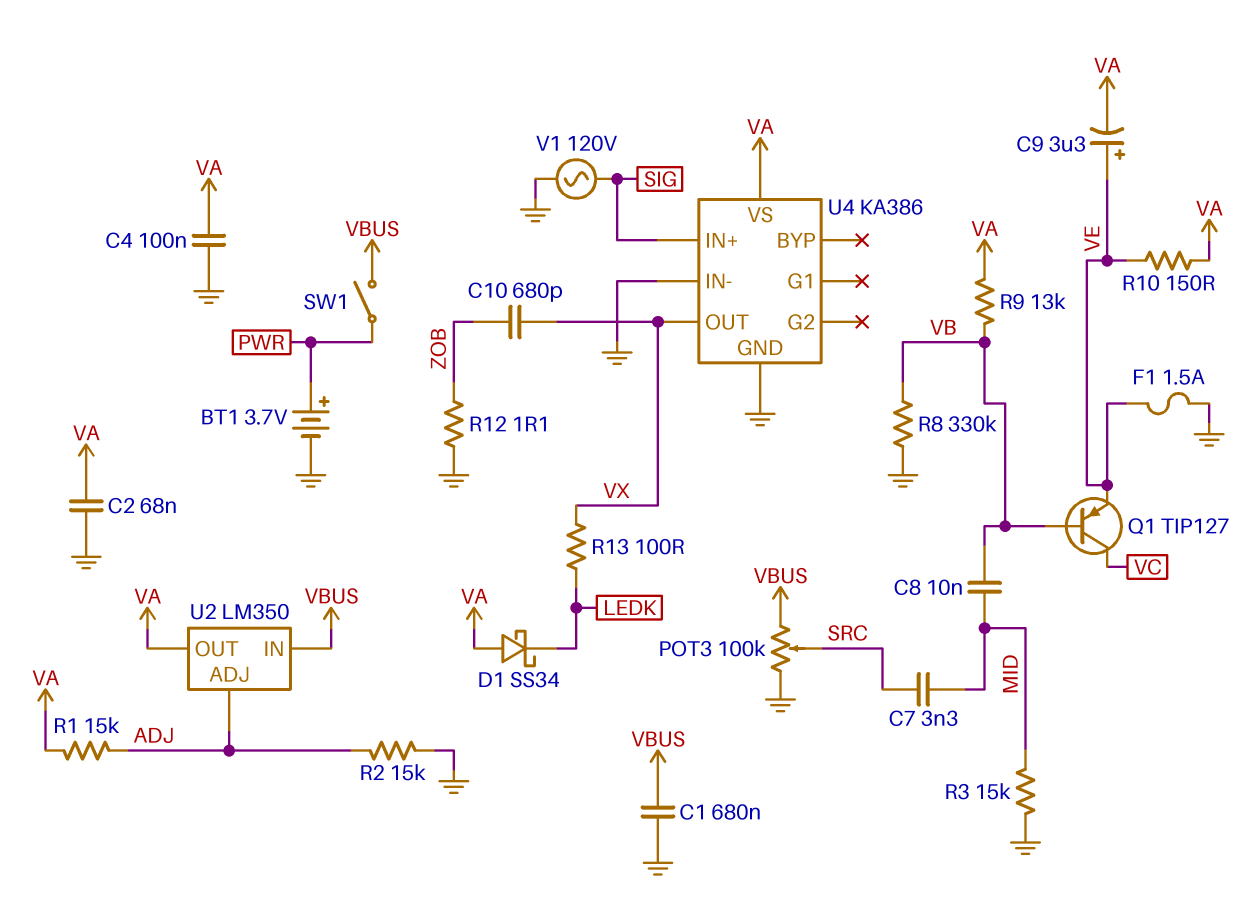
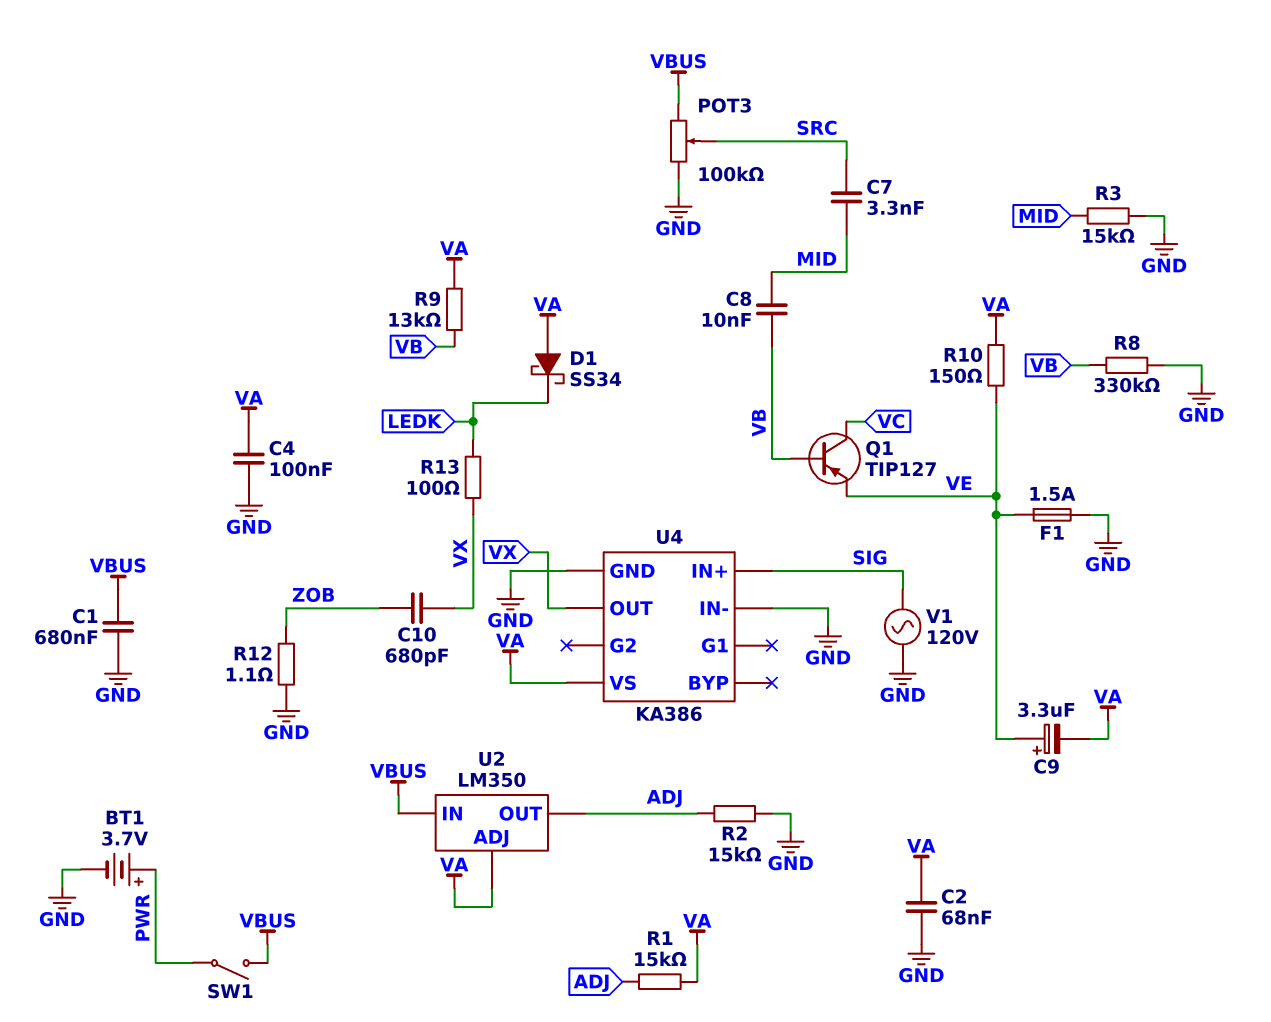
U2 pin ADJ: ADJ -> VA
U2 pin OUT: VA -> ADJ

